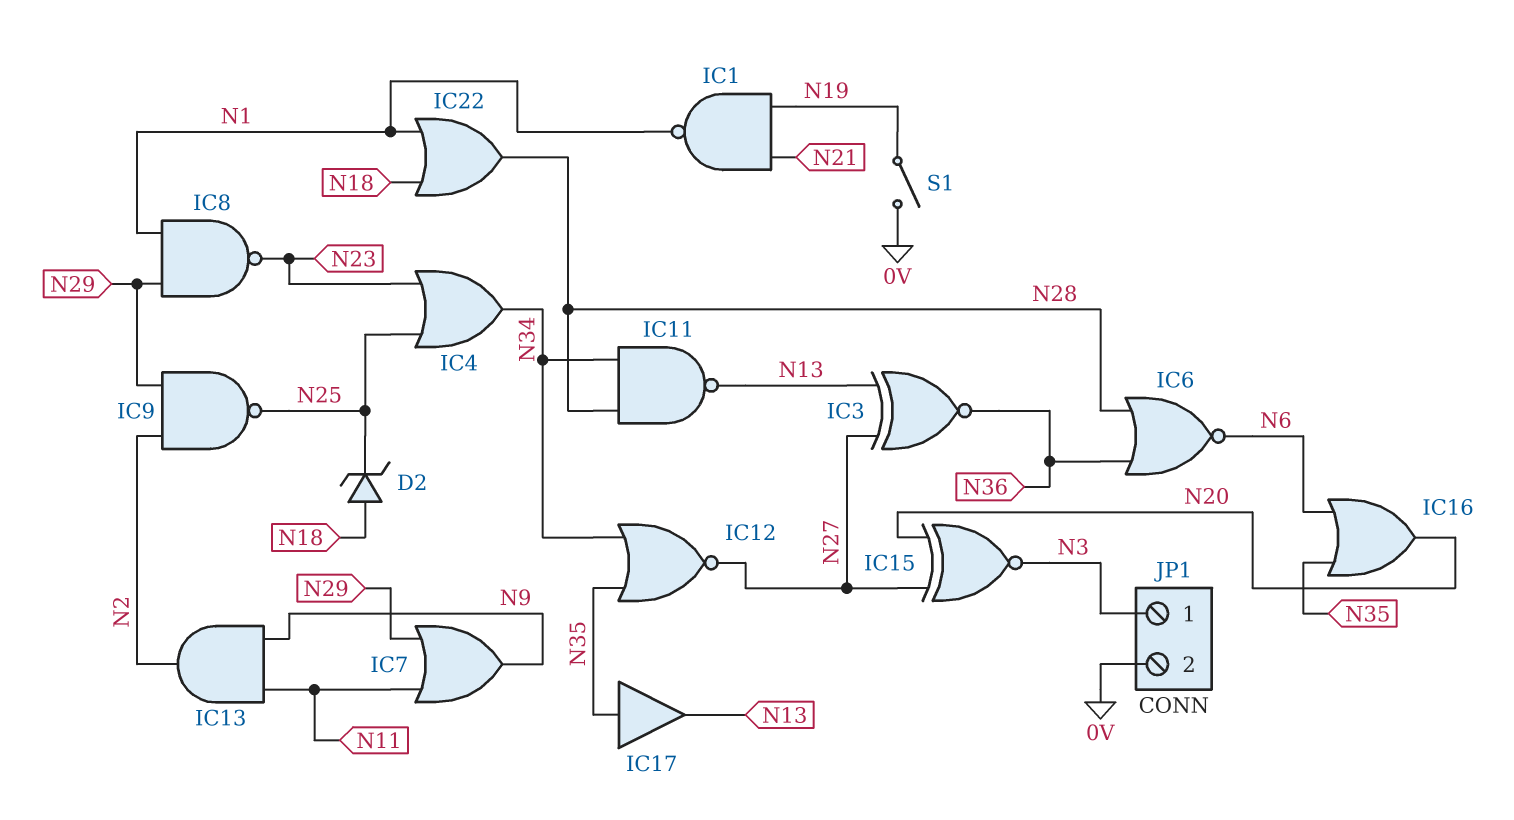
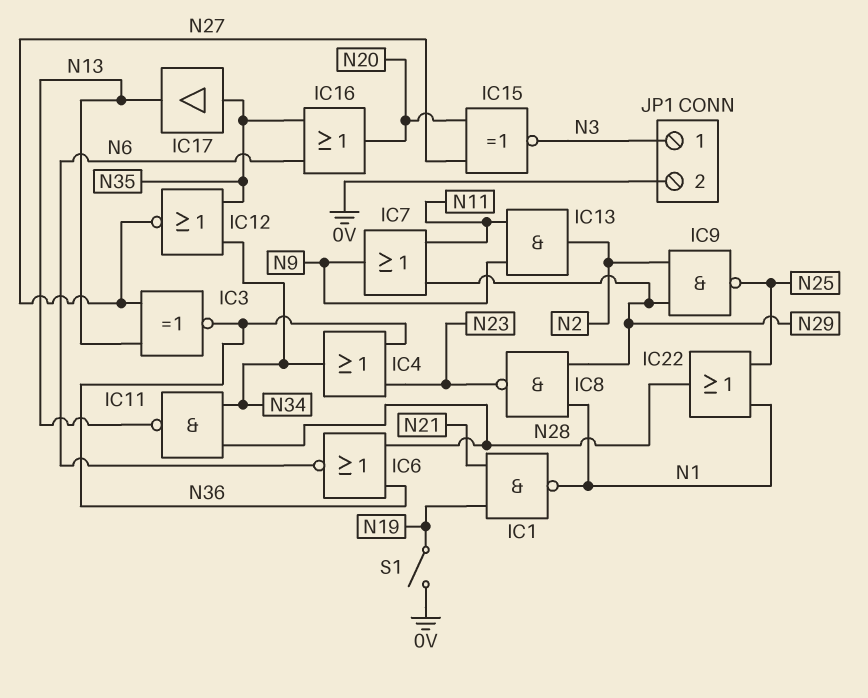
D2: zener (A N18, K N25) -> none
IC4: OR (in N23, in N25, out N34) -> OR (in N23, in N36, out N34)
IC22: OR (in N1, in N18, out N28) -> OR (in N1, in N25, out N28)

